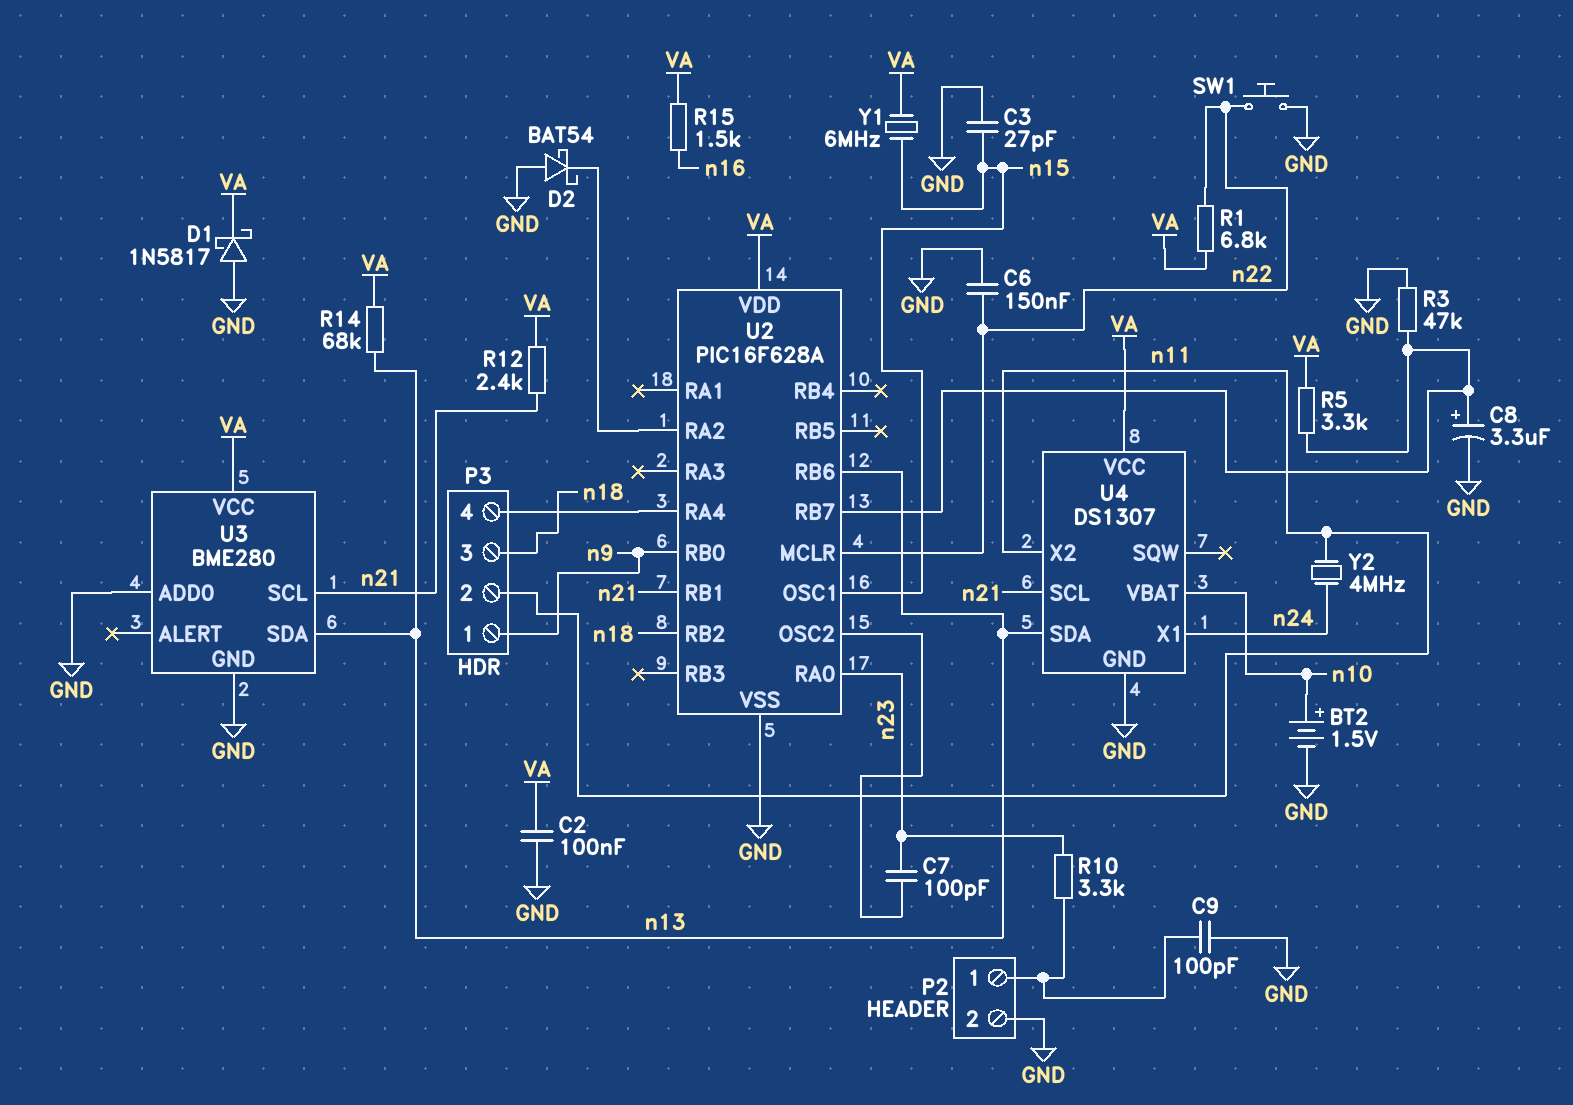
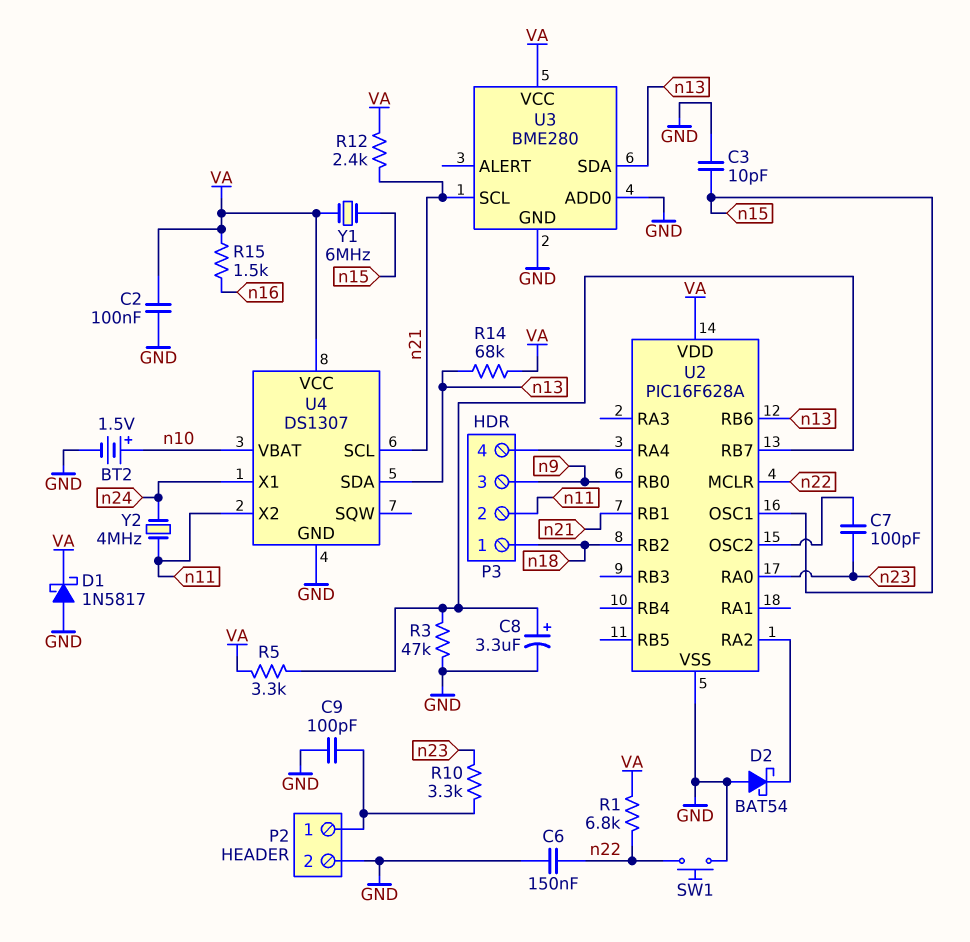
C3: 27pF (GND, n15) -> 10pF (GND, n15)
P3 pin 1: n9 -> n18
P3 pin 3: n18 -> n9

